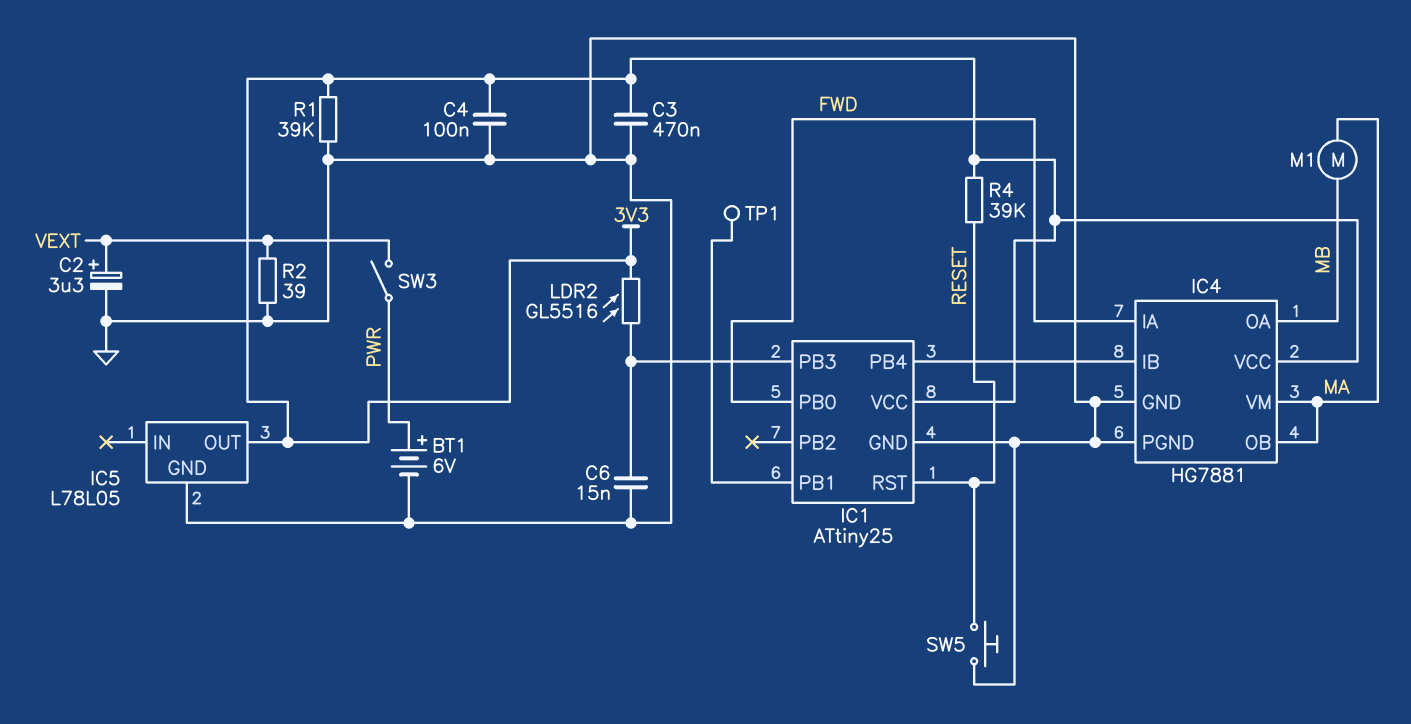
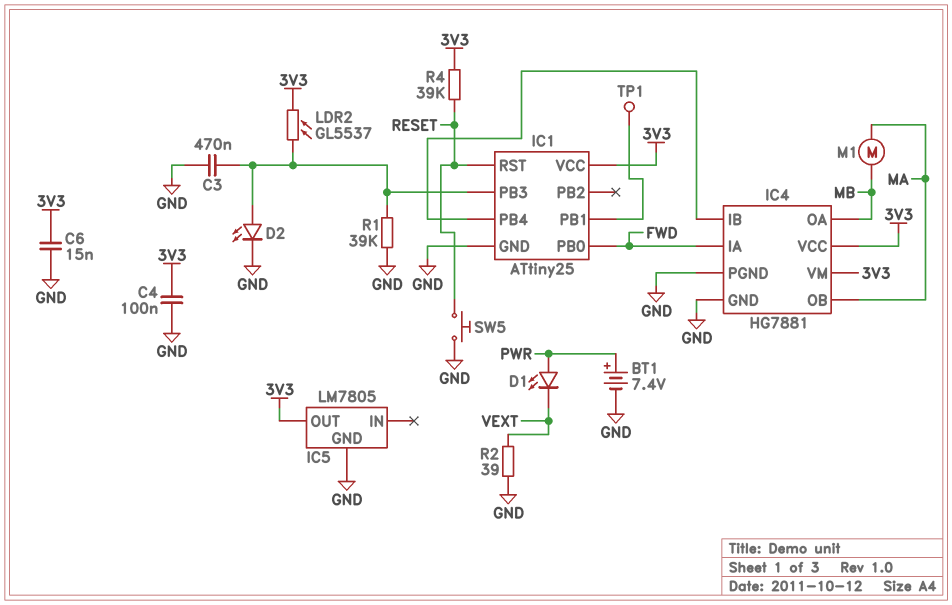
BT1: 6V (plus PWR, minus GND) -> 7.4V (plus PWR, minus GND)
C2: 3.3uF (plus VEXT, minus GND) -> none
C3: 470nF (3V3, GND) -> 470nF (GND, IC1/PB3)
C6: 15nF (GND, IC1/PB3) -> 15nF (3V3, GND)
D1: none -> LED (A PWR, K VEXT)
D2: none -> LED (A IC1/PB3, K GND)
IC4 pin VM: MA -> 3V3
IC5: L78L05 -> LM7805
LDR2: GL5516 (3V3, IC1/PB3) -> GL5537 (3V3, IC1/PB3)
R1: 39k (3V3, GND) -> 39k (GND, IC1/PB3)
SW3: switch (PWR, VEXT) -> none

